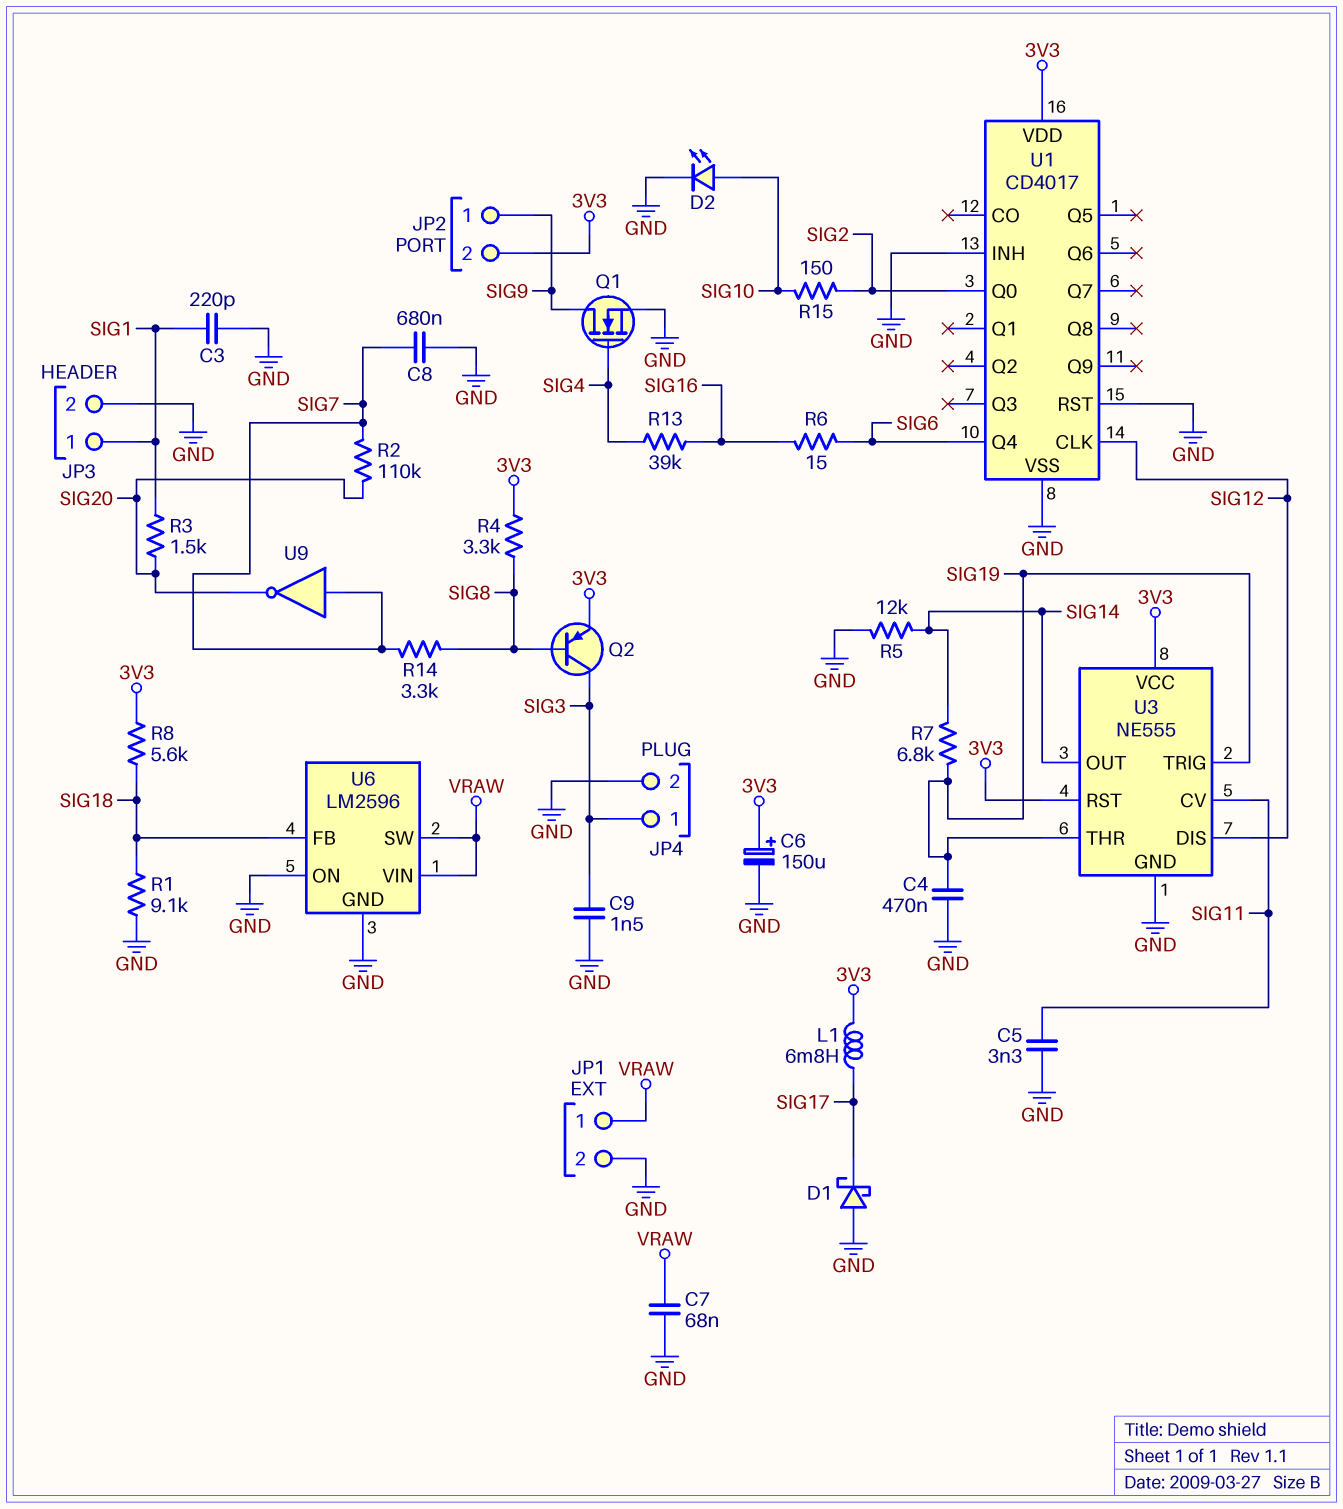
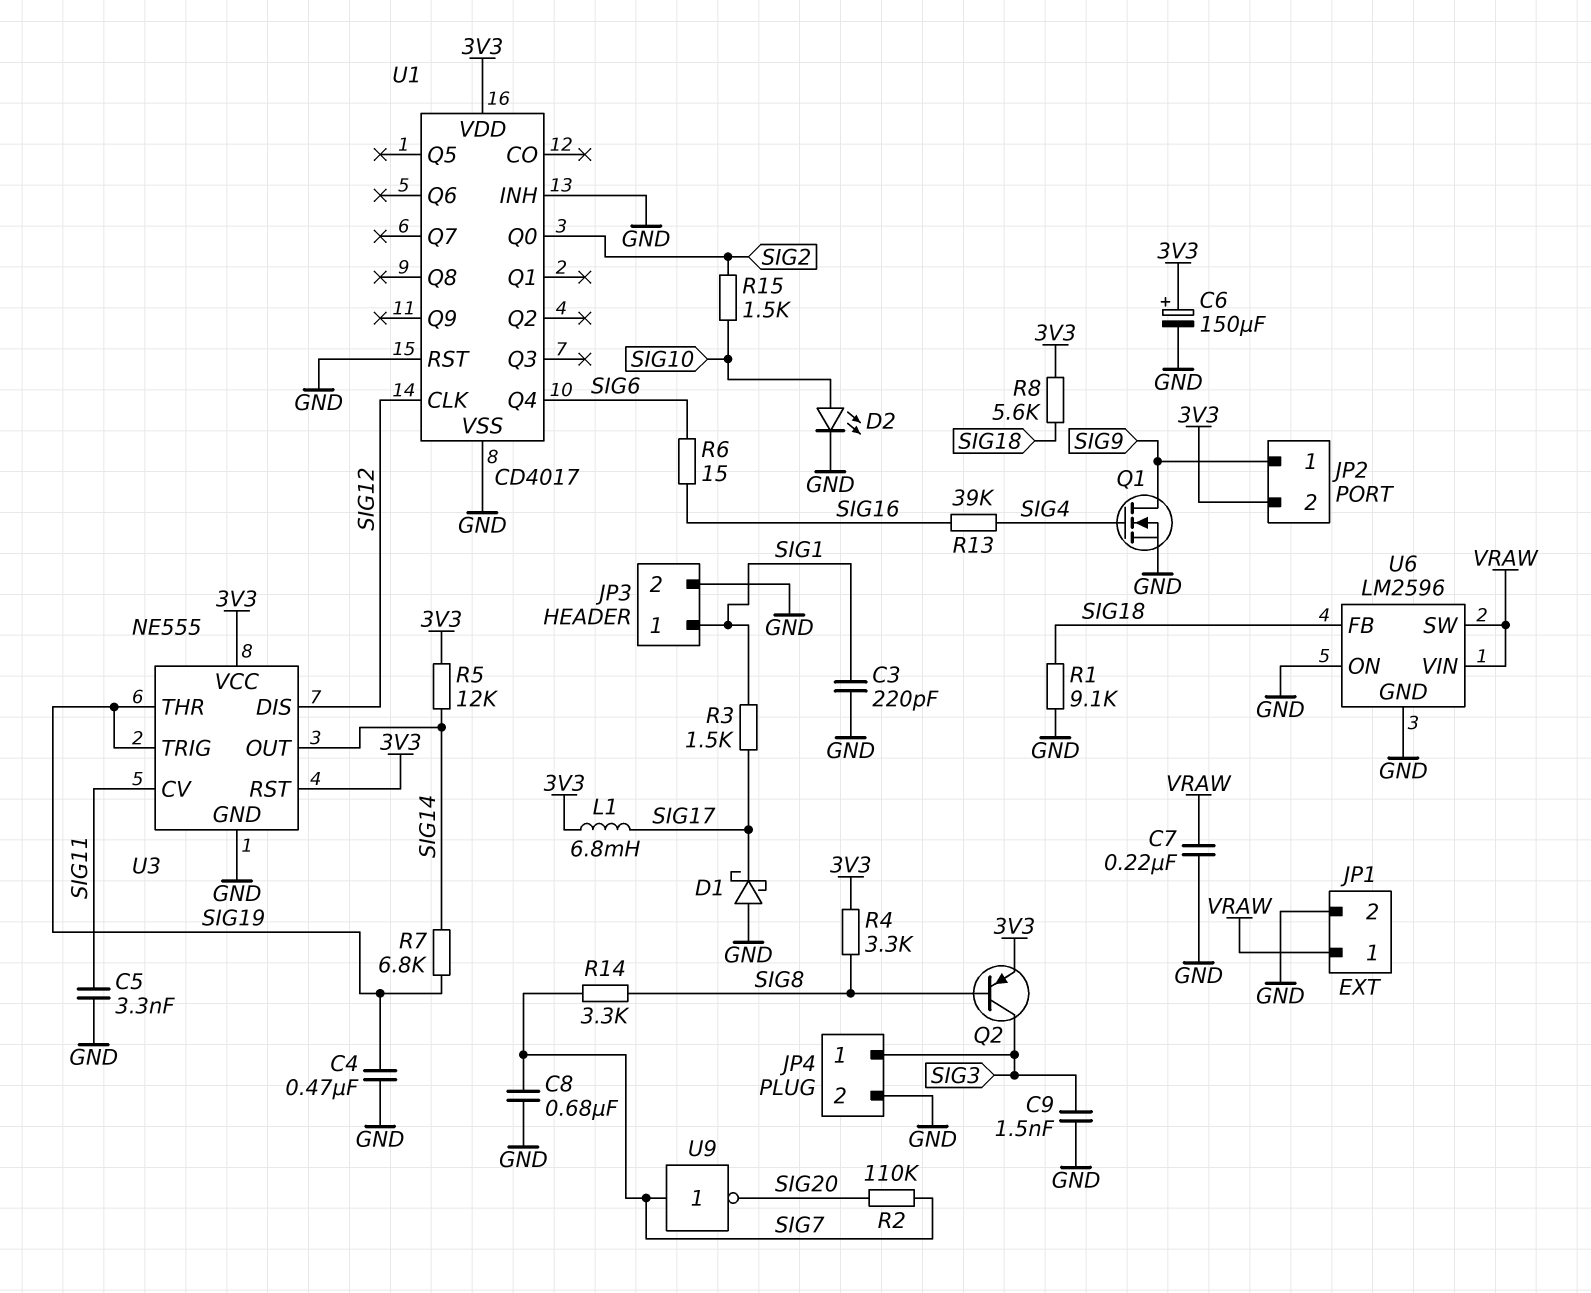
C7: 68nF (GND, VRAW) -> 220nF (GND, VRAW)
R3: 1.5k (SIG1, SIG20) -> 1.5k (SIG1, SIG17)
R5: 12k (GND, SIG14) -> 12k (3V3, SIG14)
R15: 150 (SIG2, SIG10) -> 1.5k (SIG2, SIG10)

